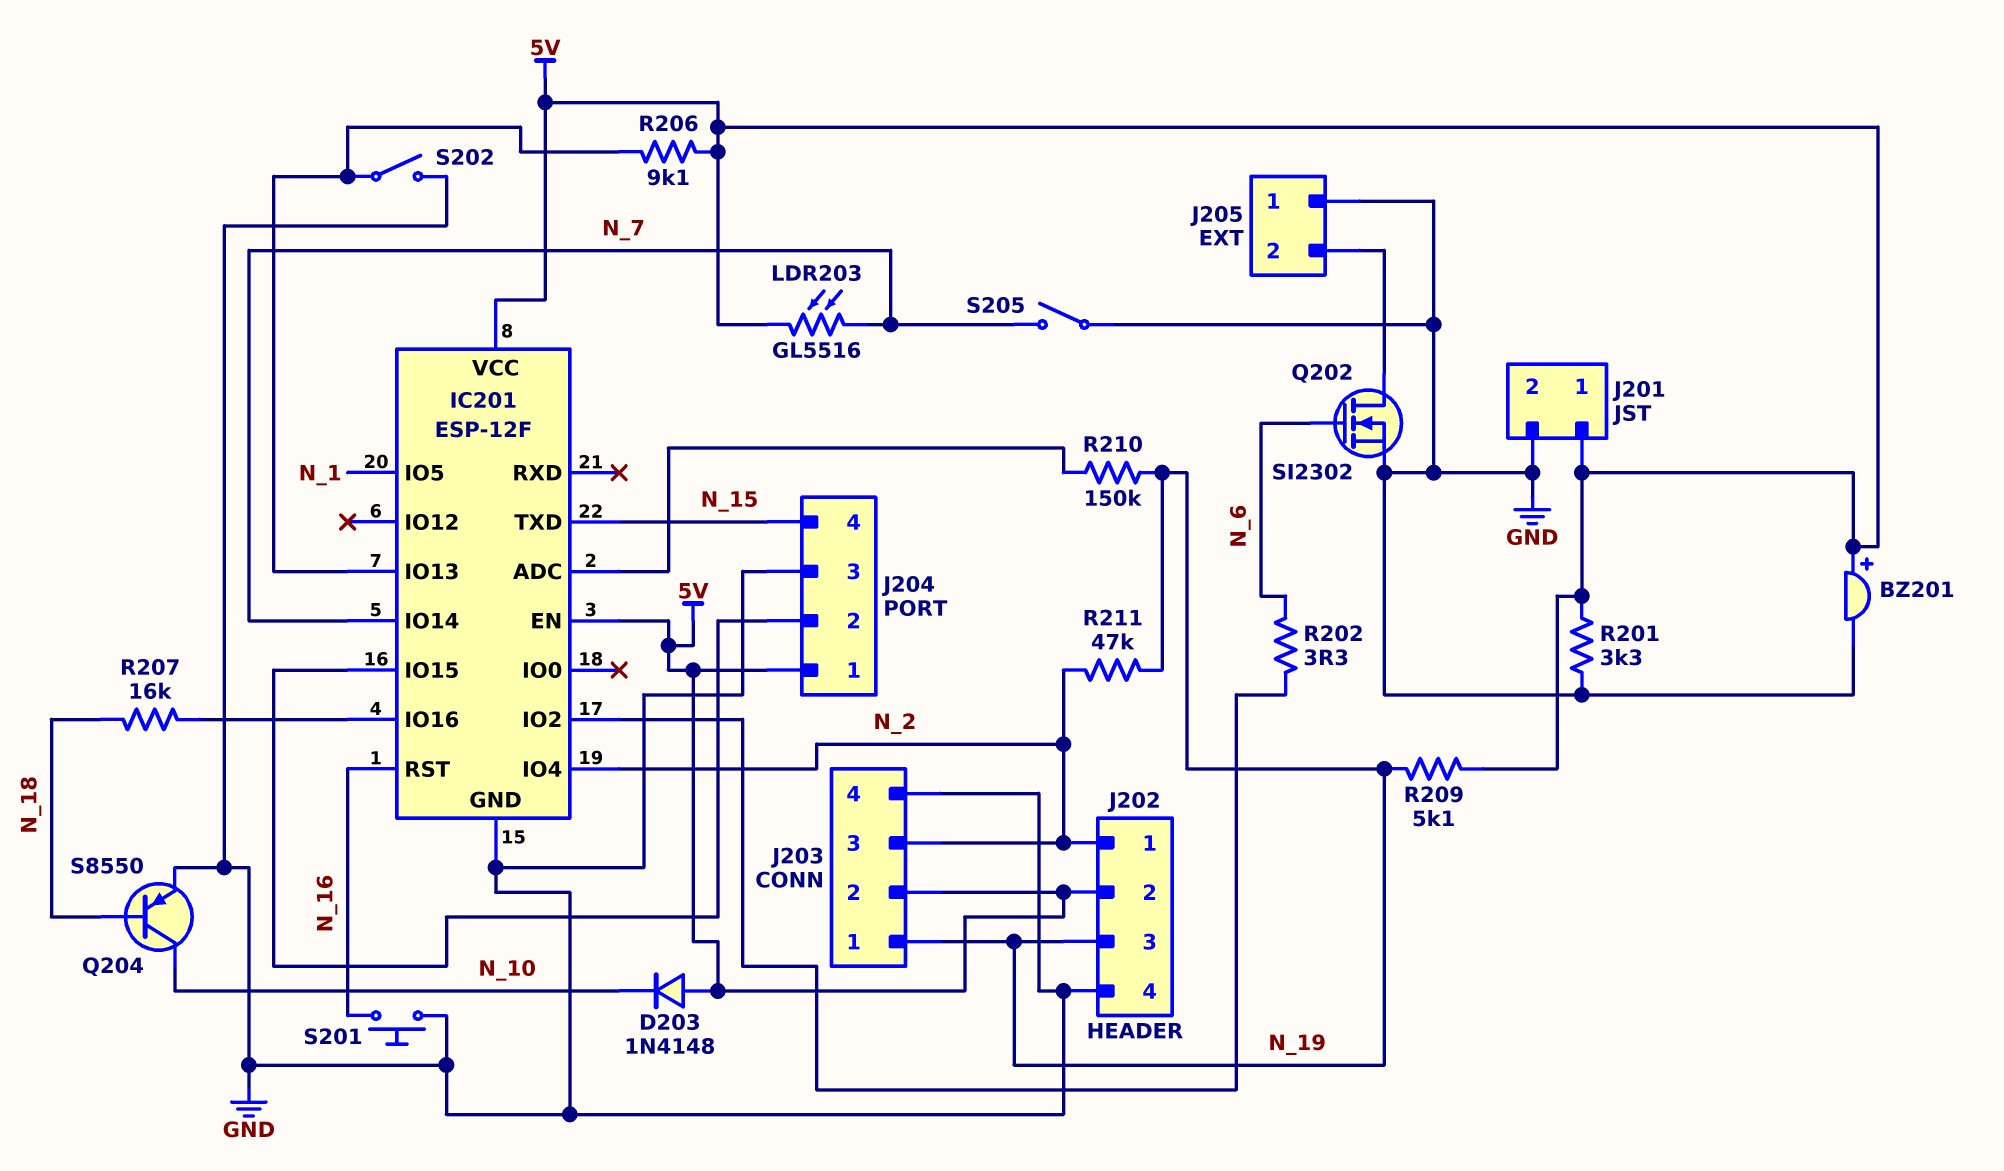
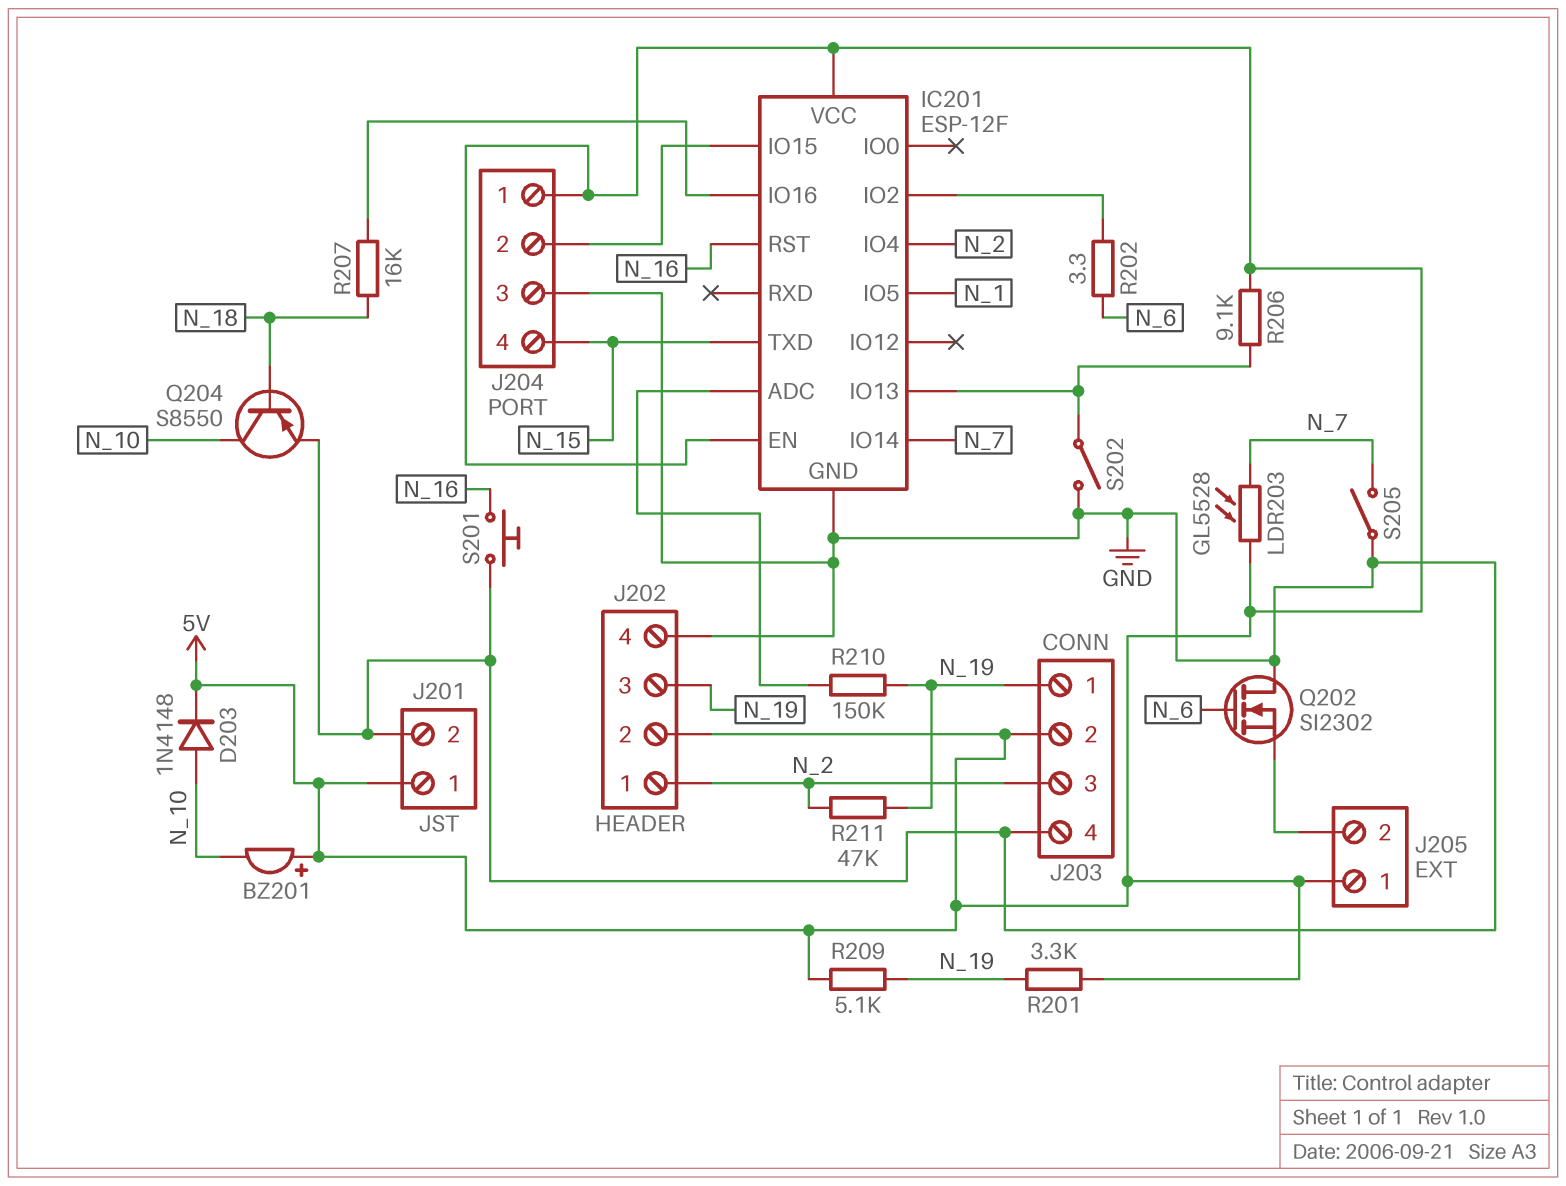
BZ201: buzzer (plus 5V, minus GND) -> buzzer (plus 5V, minus N_10)
D203: diode 1N4148 (A 5V, K N_10) -> diode 1N4148 (A N_10, K 5V)
J205 pin 1: GND -> 5V
LDR203: GL5516 (5V, N_7) -> GL5528 (5V, N_7)
Q202: NMOS SI2302 (G N_6, D J205/2, S GND) -> NMOS SI2302 (G N_6, D GND, S J205/2)
R201: 3.3k (5V, GND) -> 3.3k (5V, N_19)

